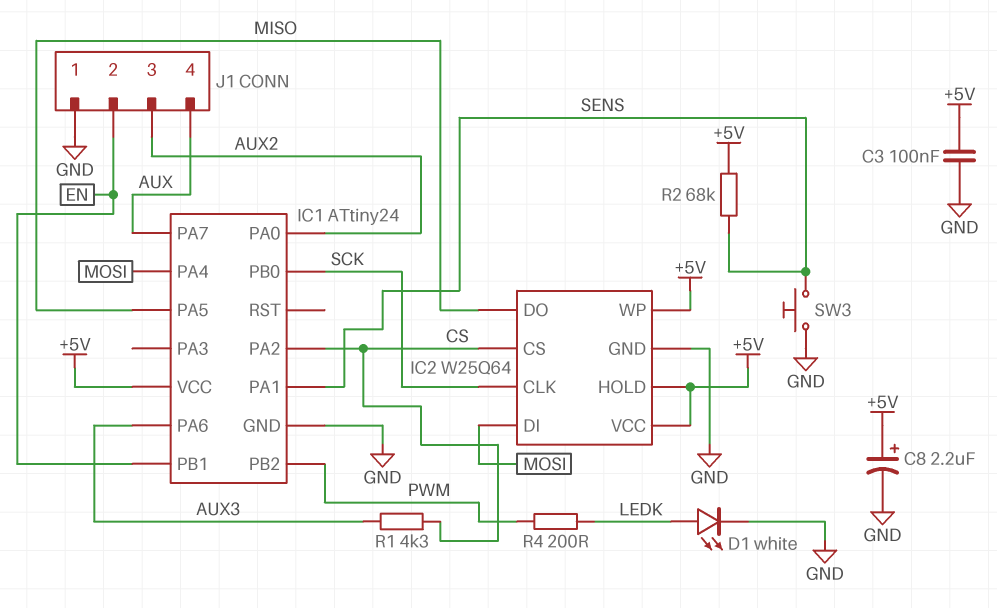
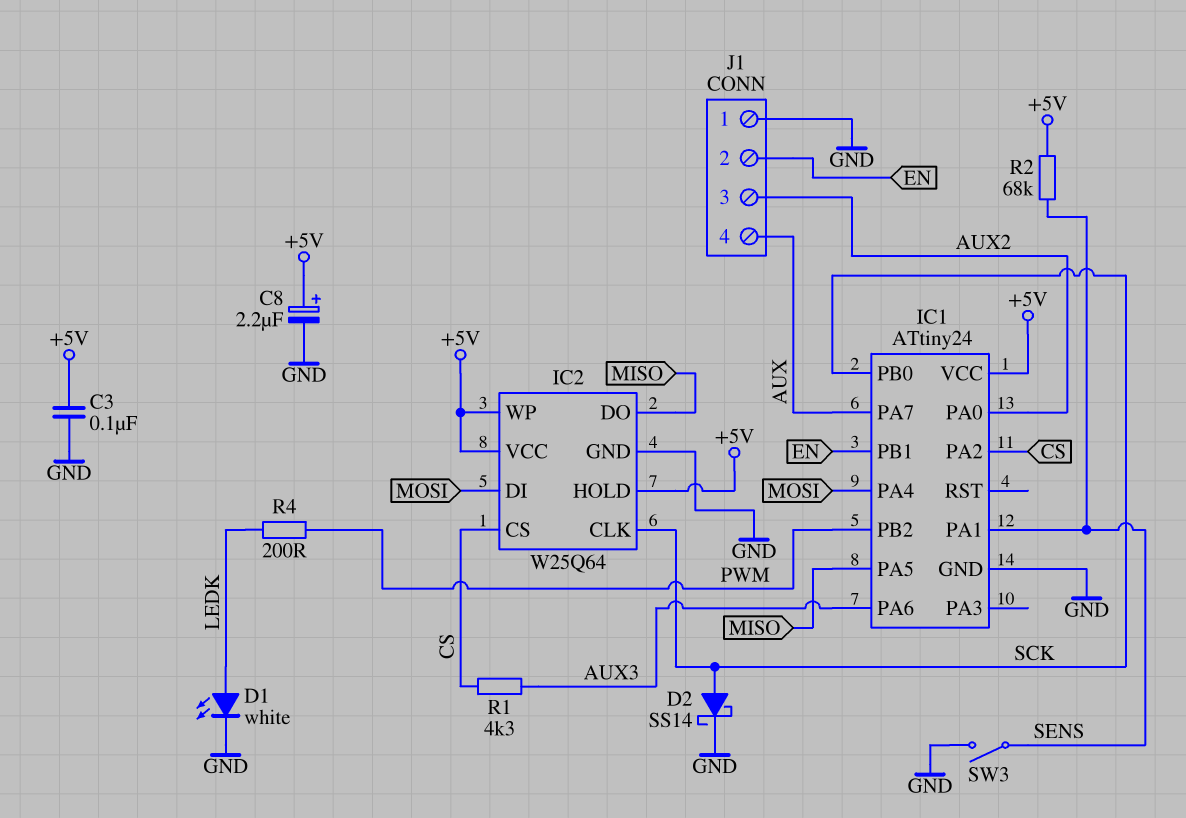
D2: none -> schottky SS14 (A SCK, K GND)
SW3: button (GND, SENS) -> switch (GND, SENS)

